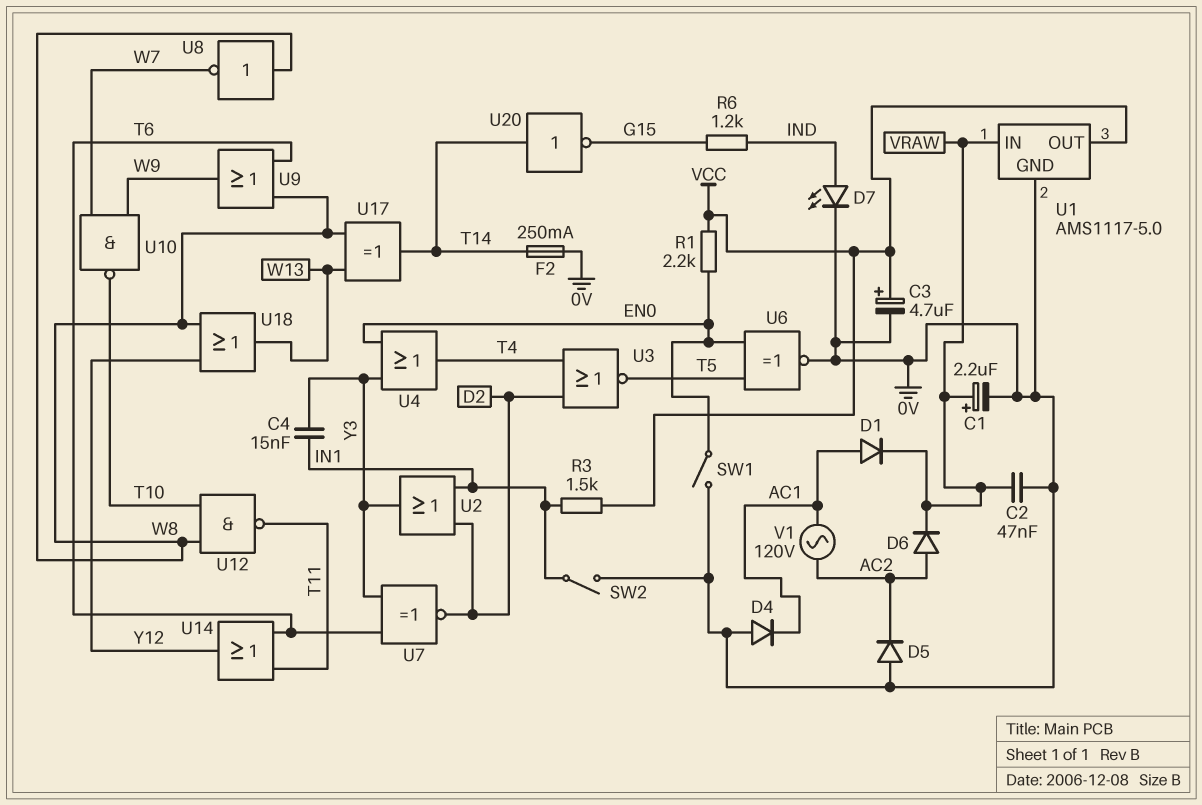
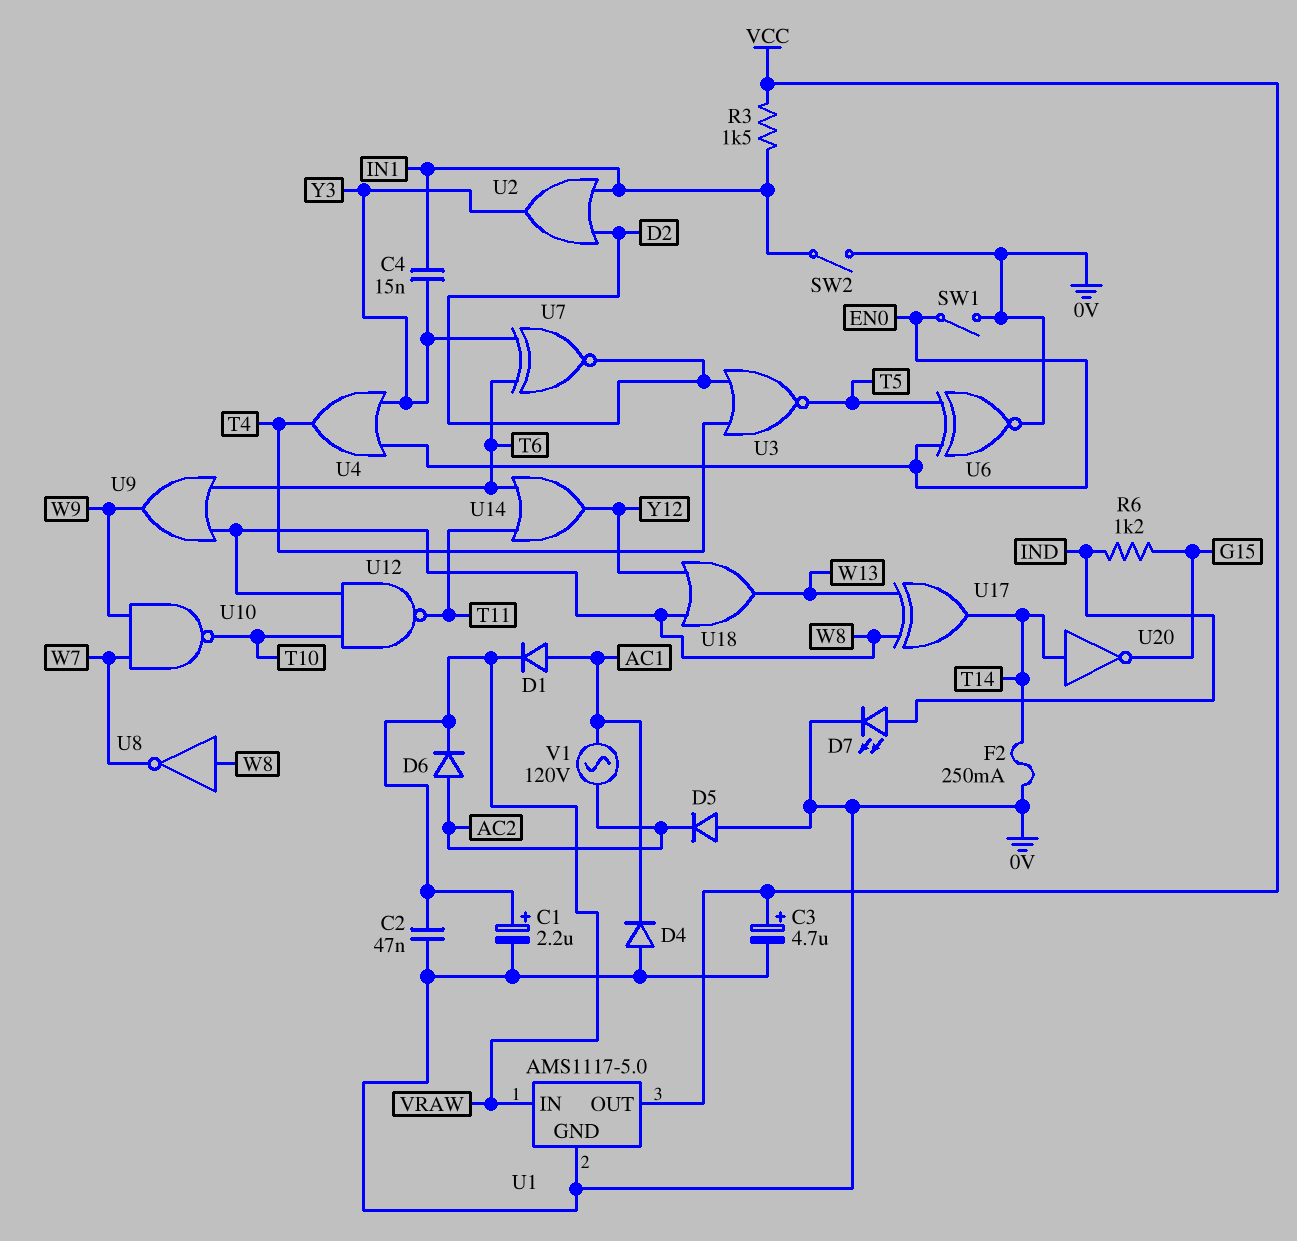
R1: 2.2k (EN0, VCC) -> none

